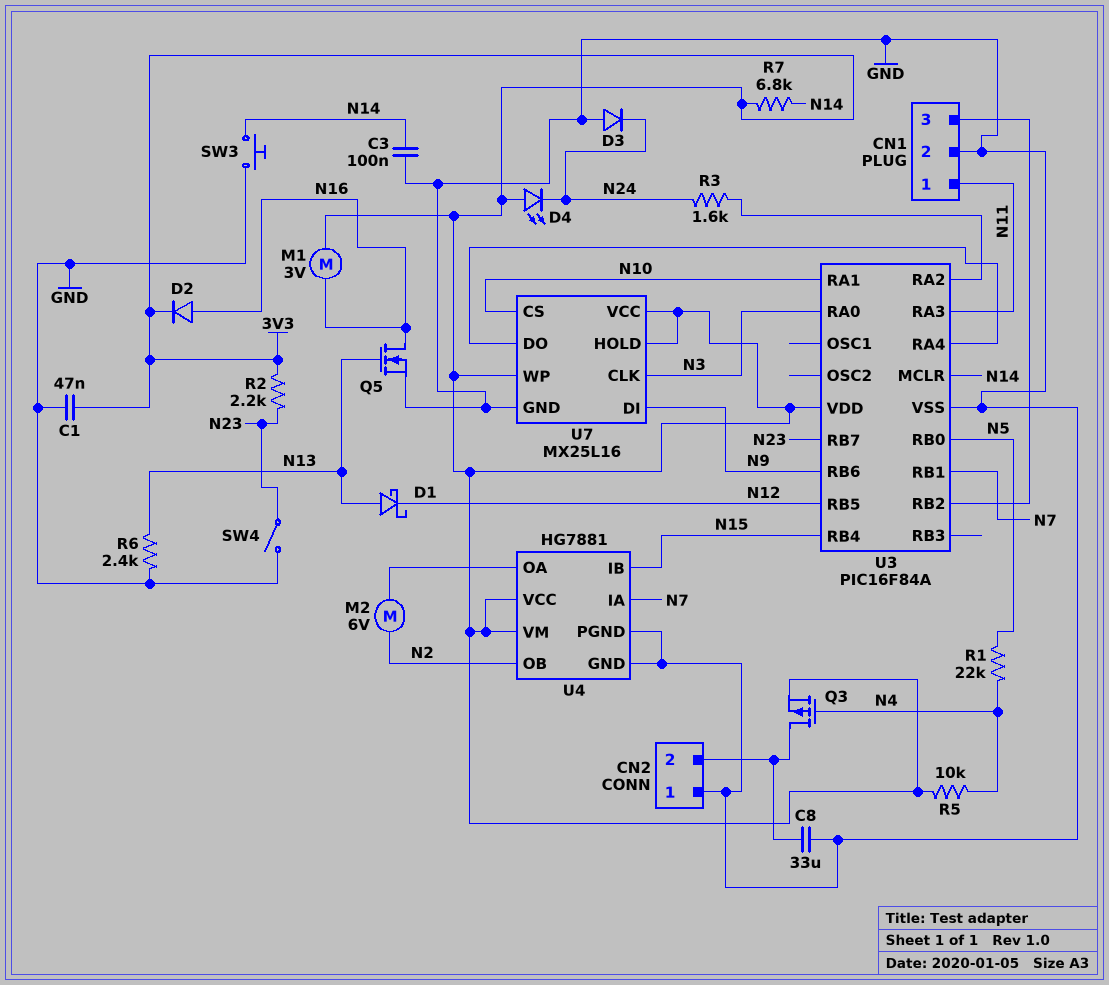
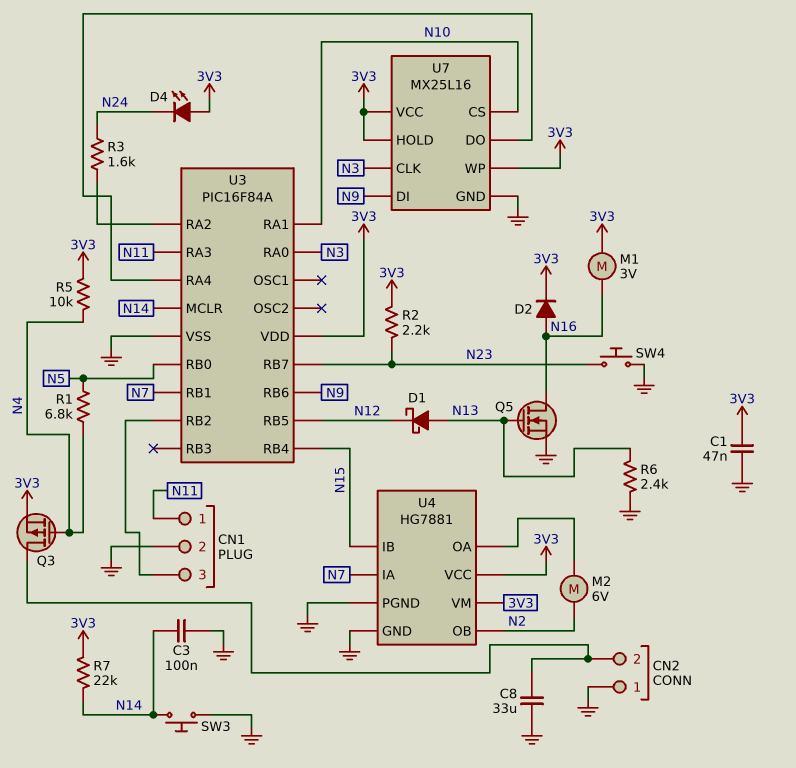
D3: diode (A GND, K N24) -> none
R1: 22k (N4, N5) -> 6.8k (N4, N5)
R7: 6.8k (3V3, N14) -> 22k (3V3, N14)
SW4: switch (GND, N23) -> button (GND, N23)

